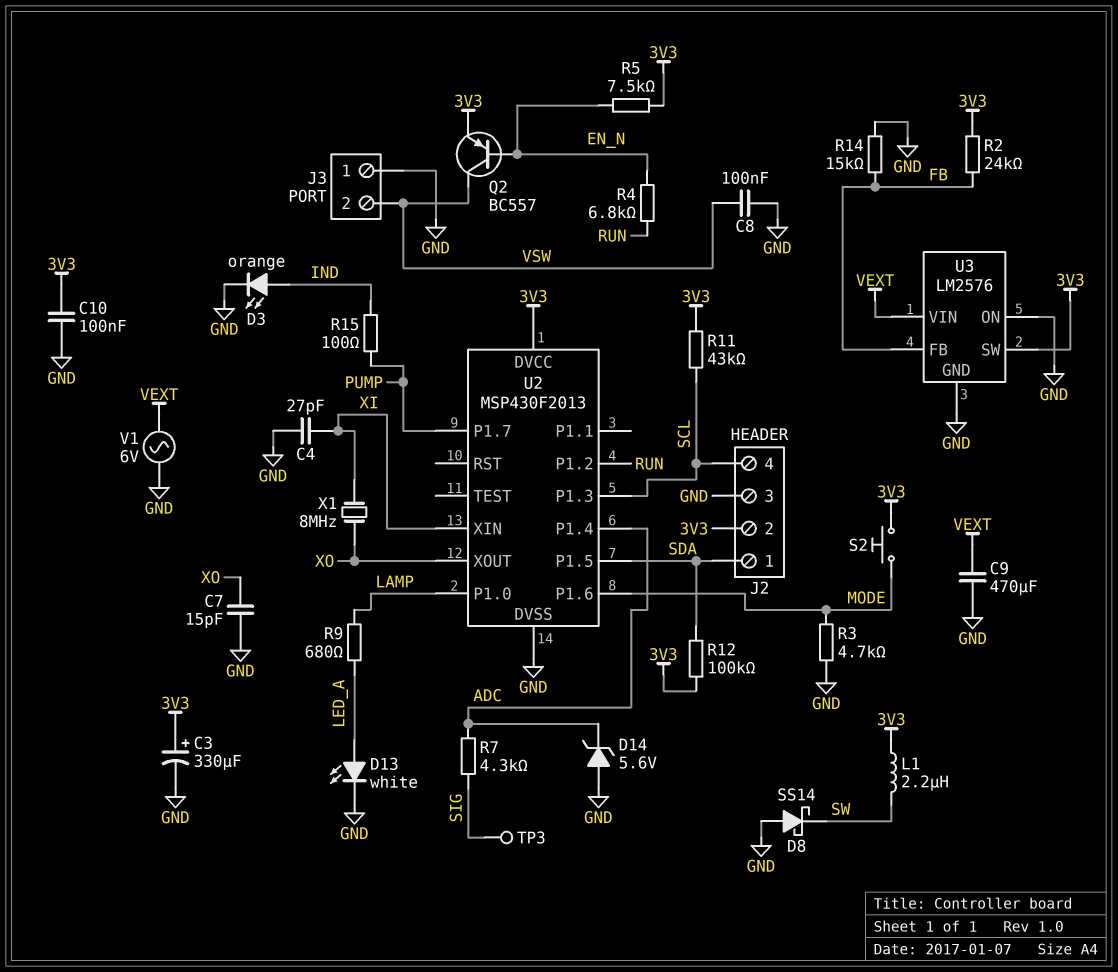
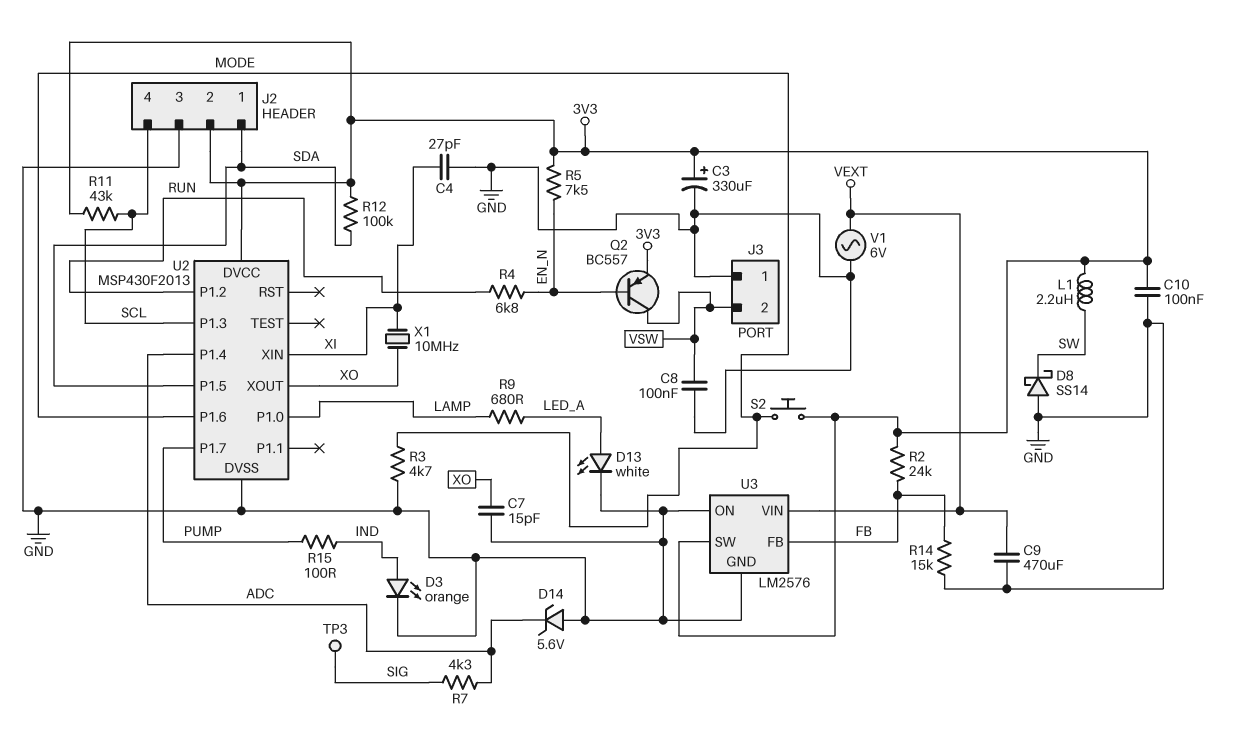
X1: 8MHz (XI, XO) -> 10MHz (XI, XO)

